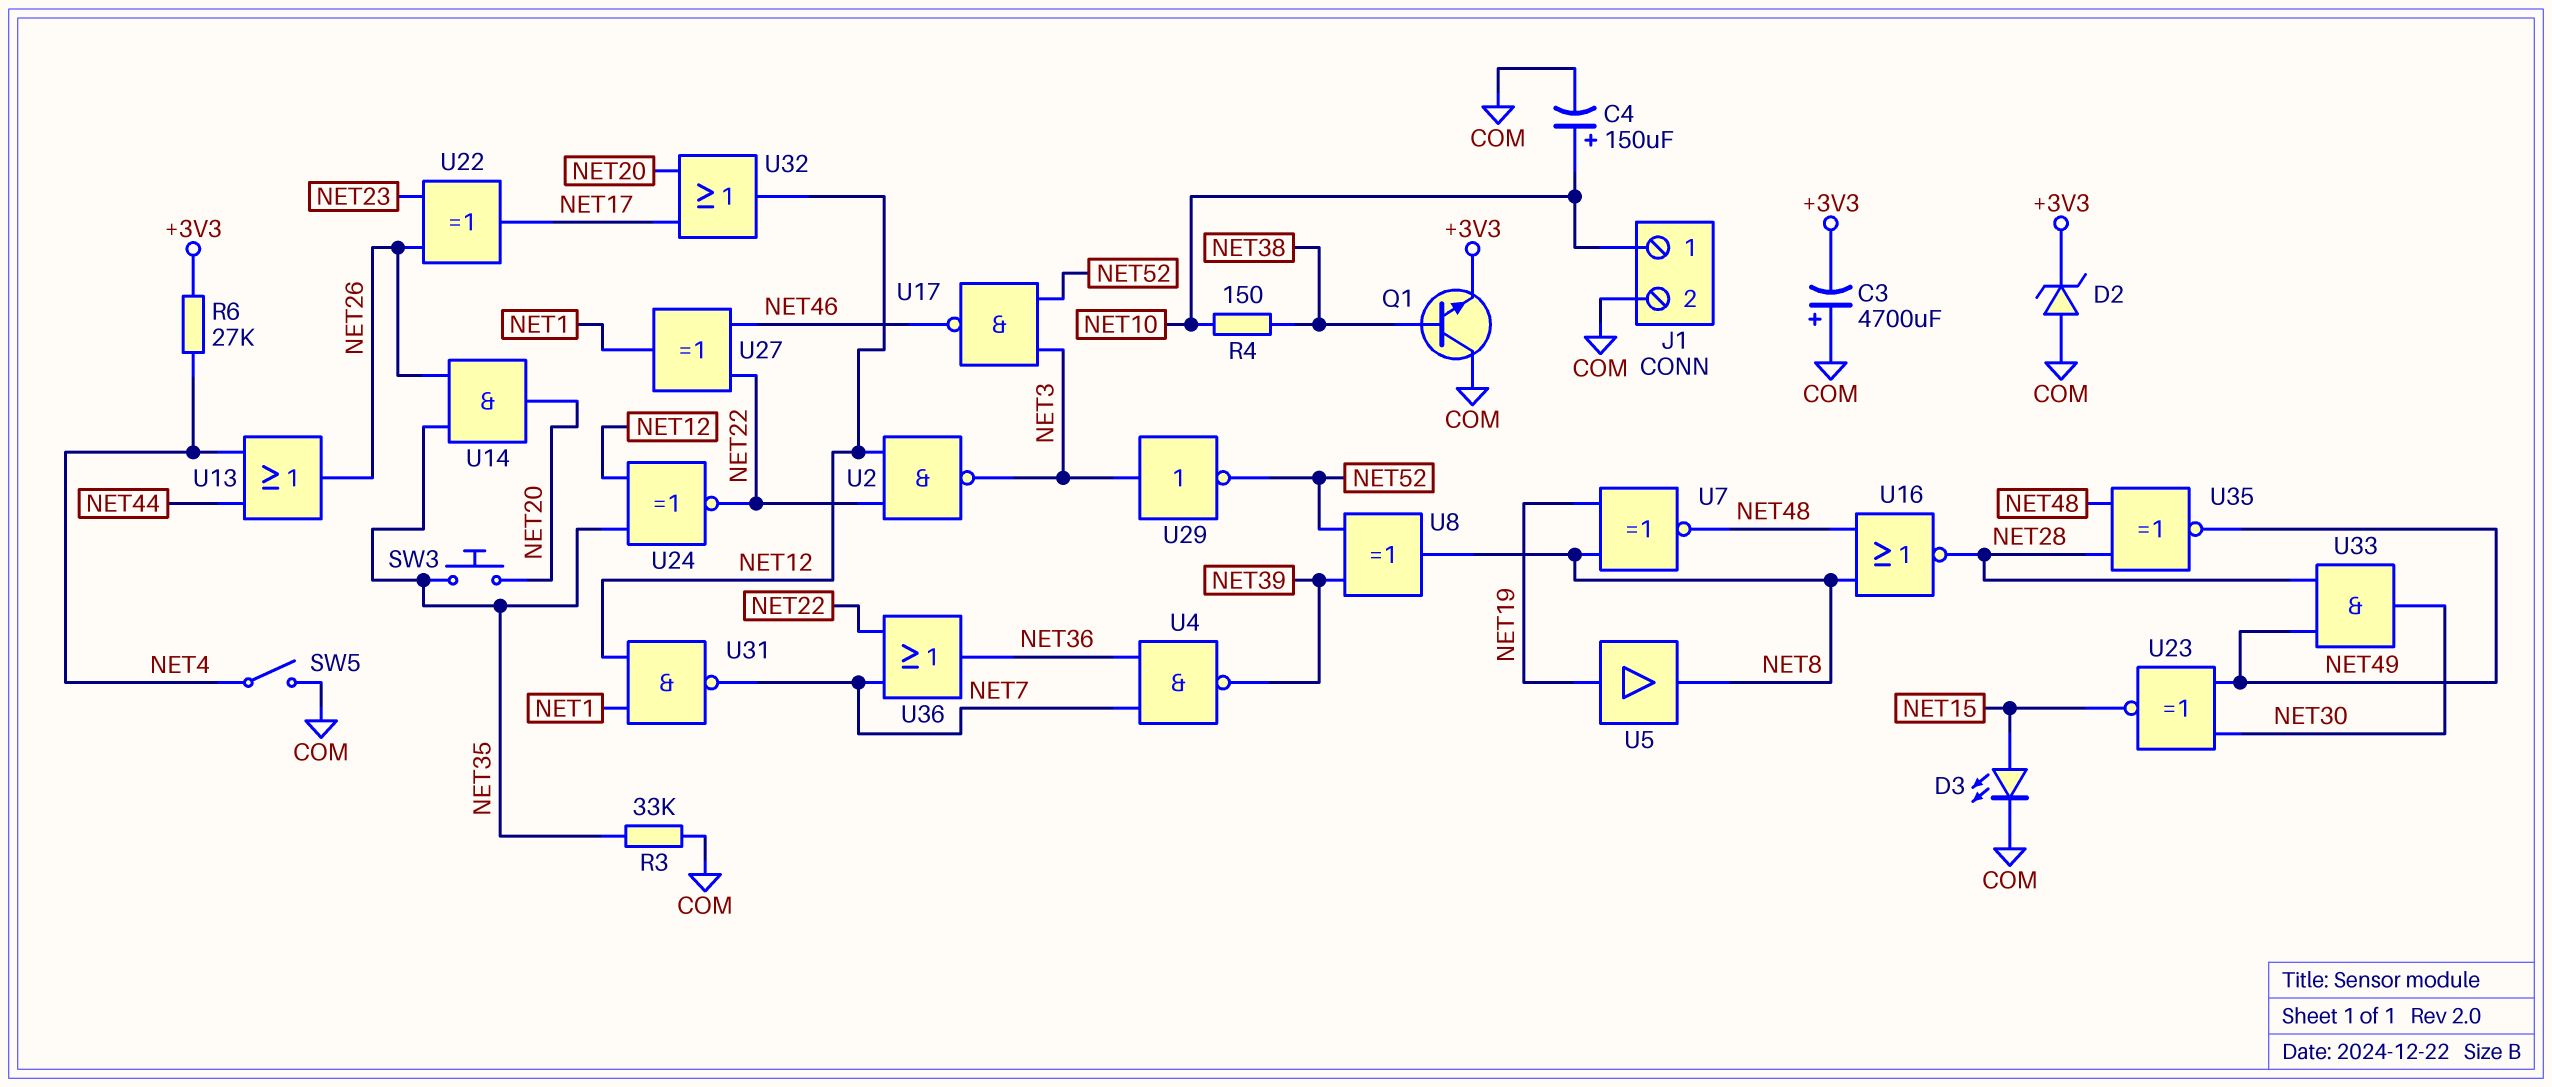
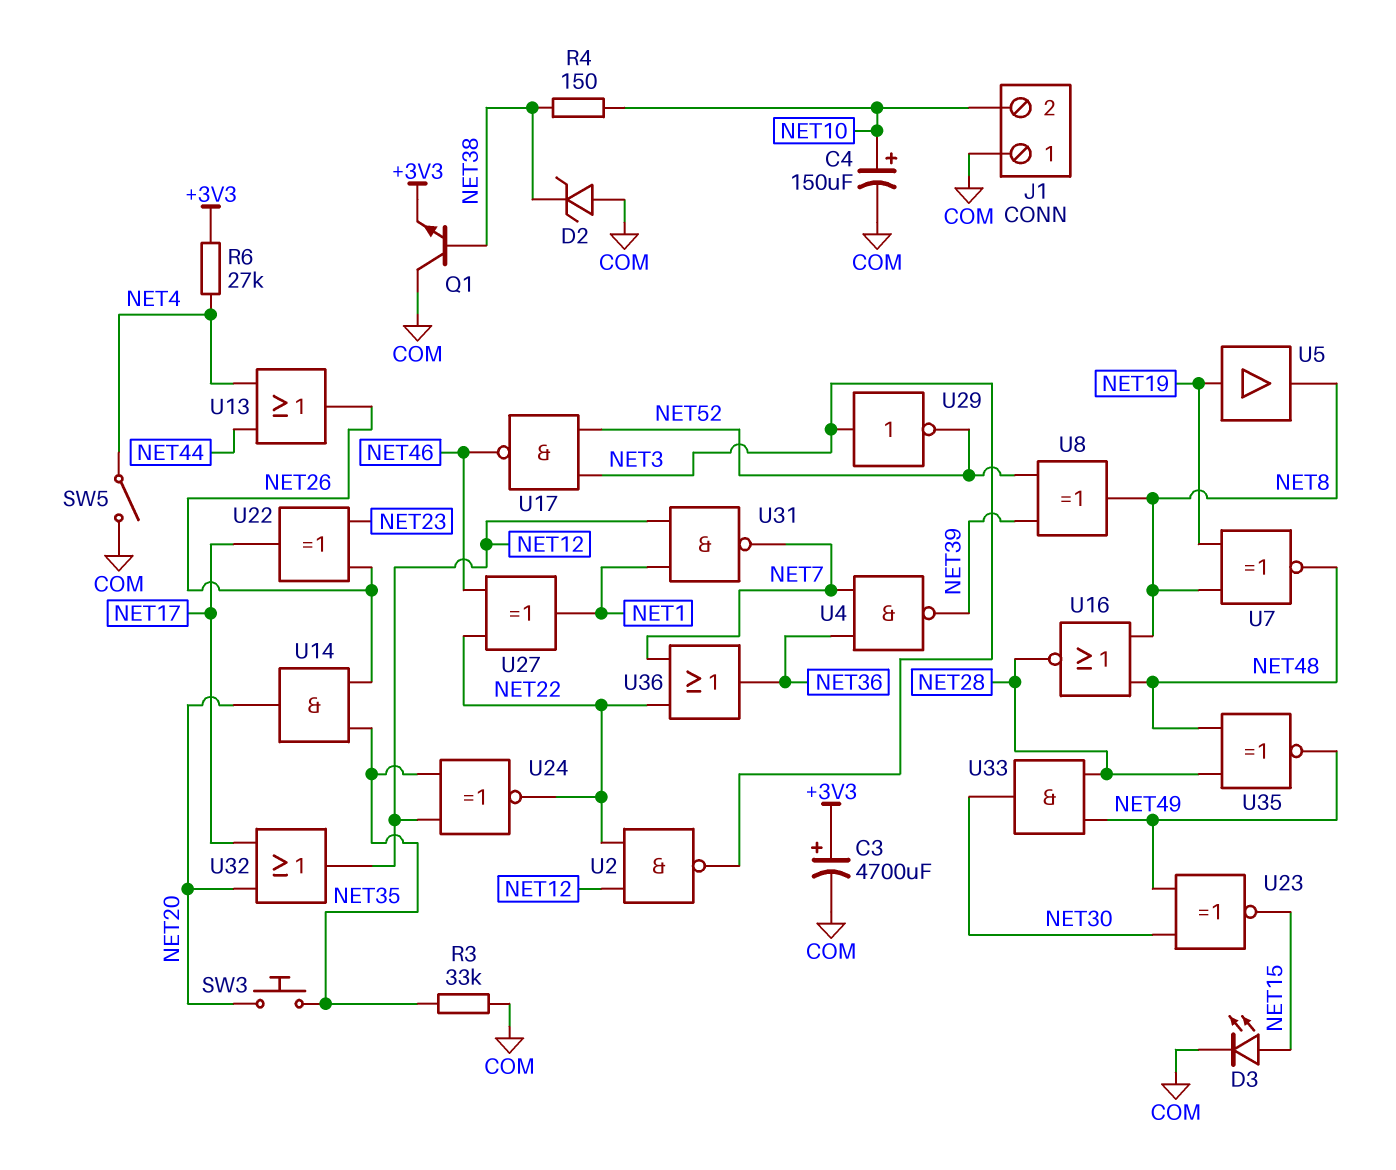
C3: 4700uF (plus COM, minus +3V3) -> 4700uF (plus +3V3, minus COM)
D2: zener (A COM, K +3V3) -> zener (A COM, K NET38)
J1 pin 1: NET10 -> COM
J1 pin 2: COM -> NET10

